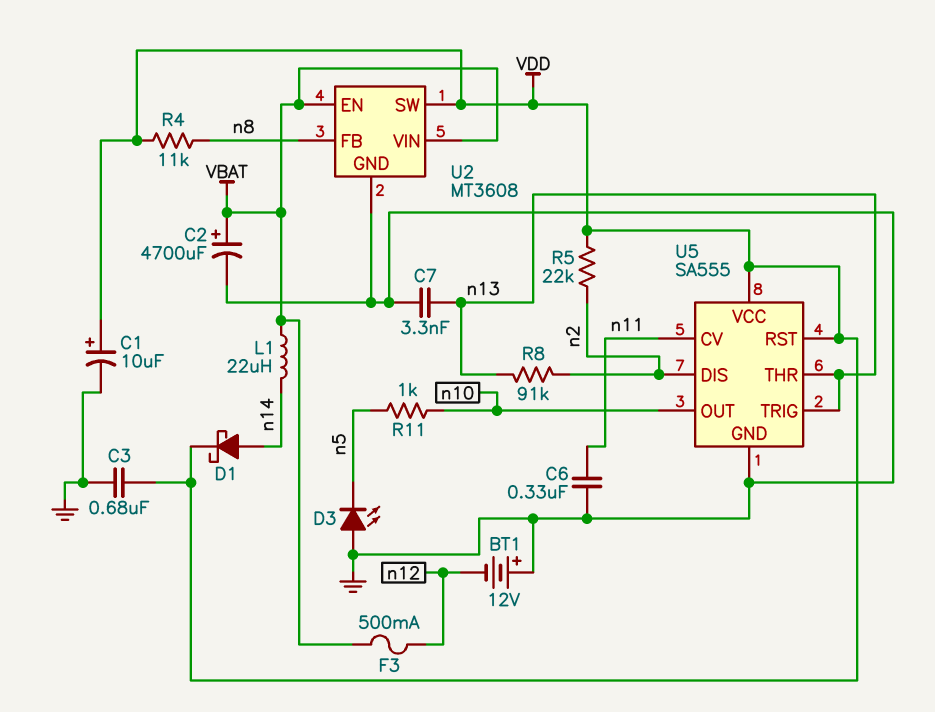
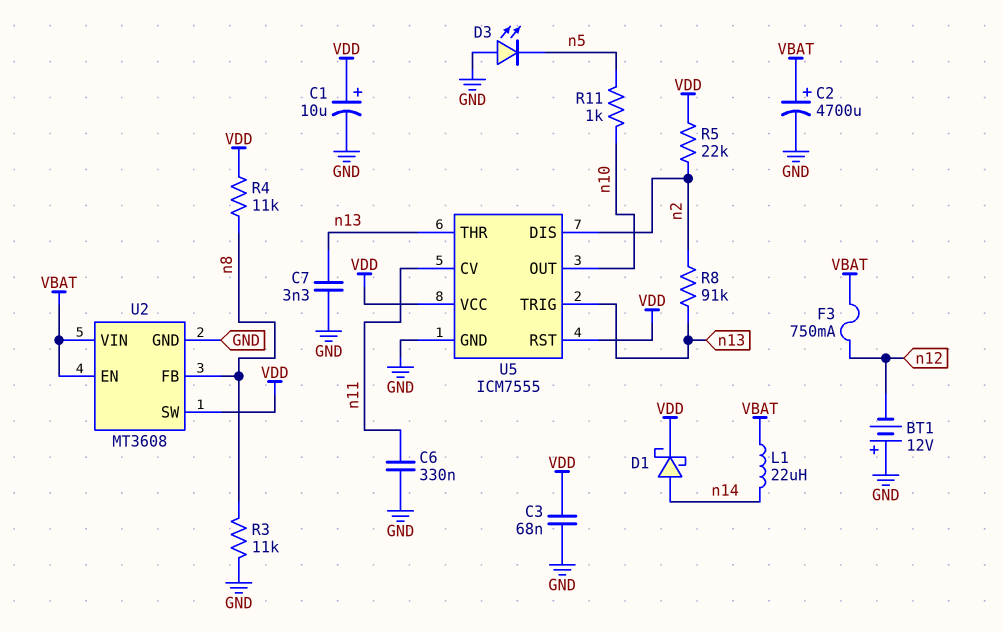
C3: 680nF (GND, VDD) -> 68nF (GND, VDD)
F3: 500mA (VBAT, n12) -> 750mA (VBAT, n12)
R3: none -> 11k (GND, n8)
U5: SA555 -> ICM7555

